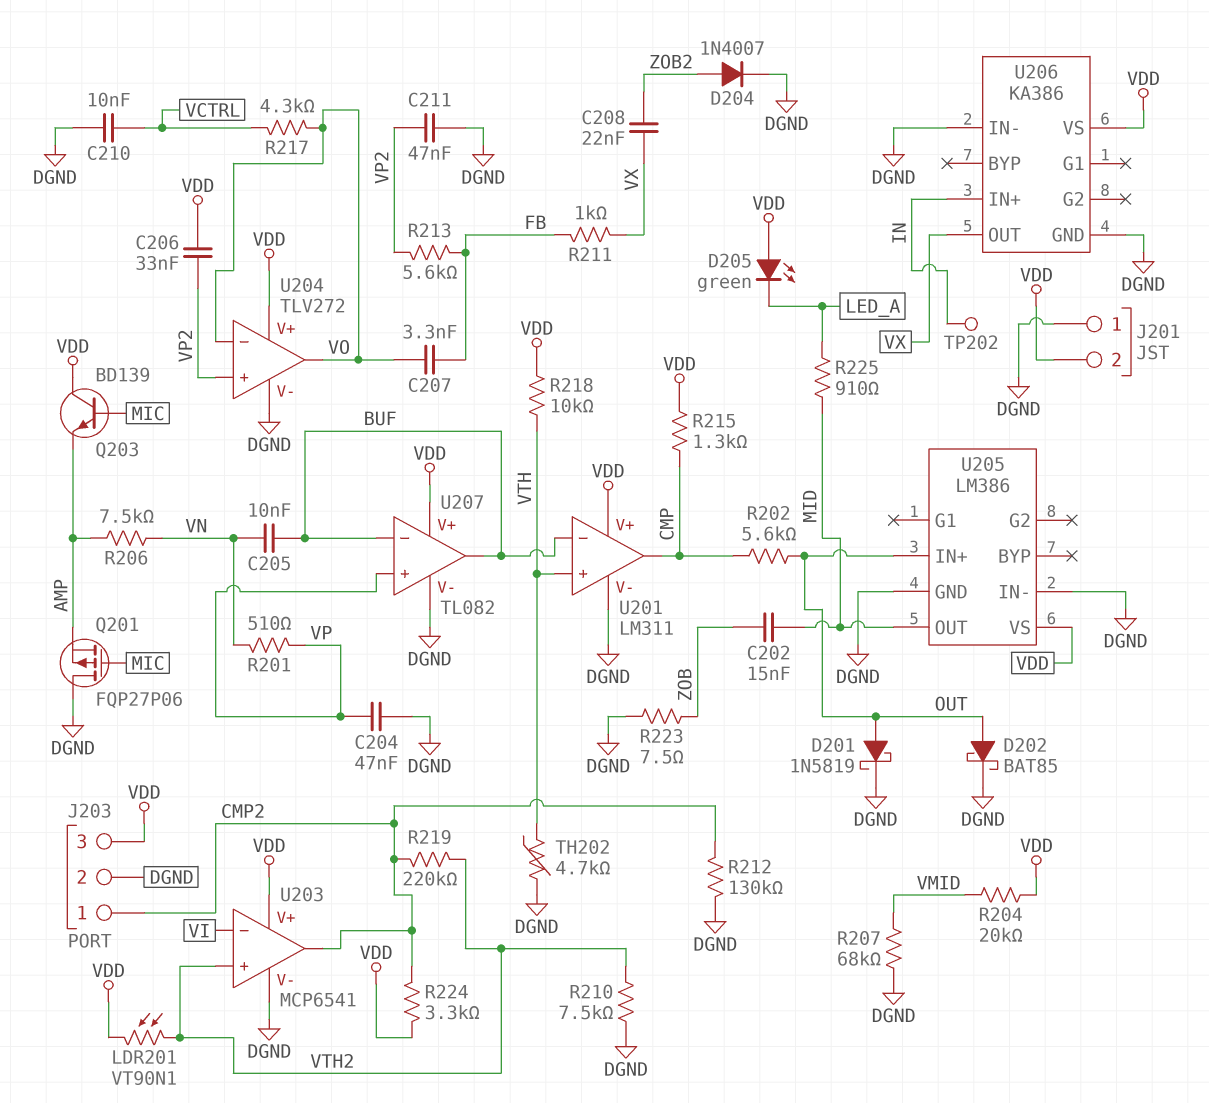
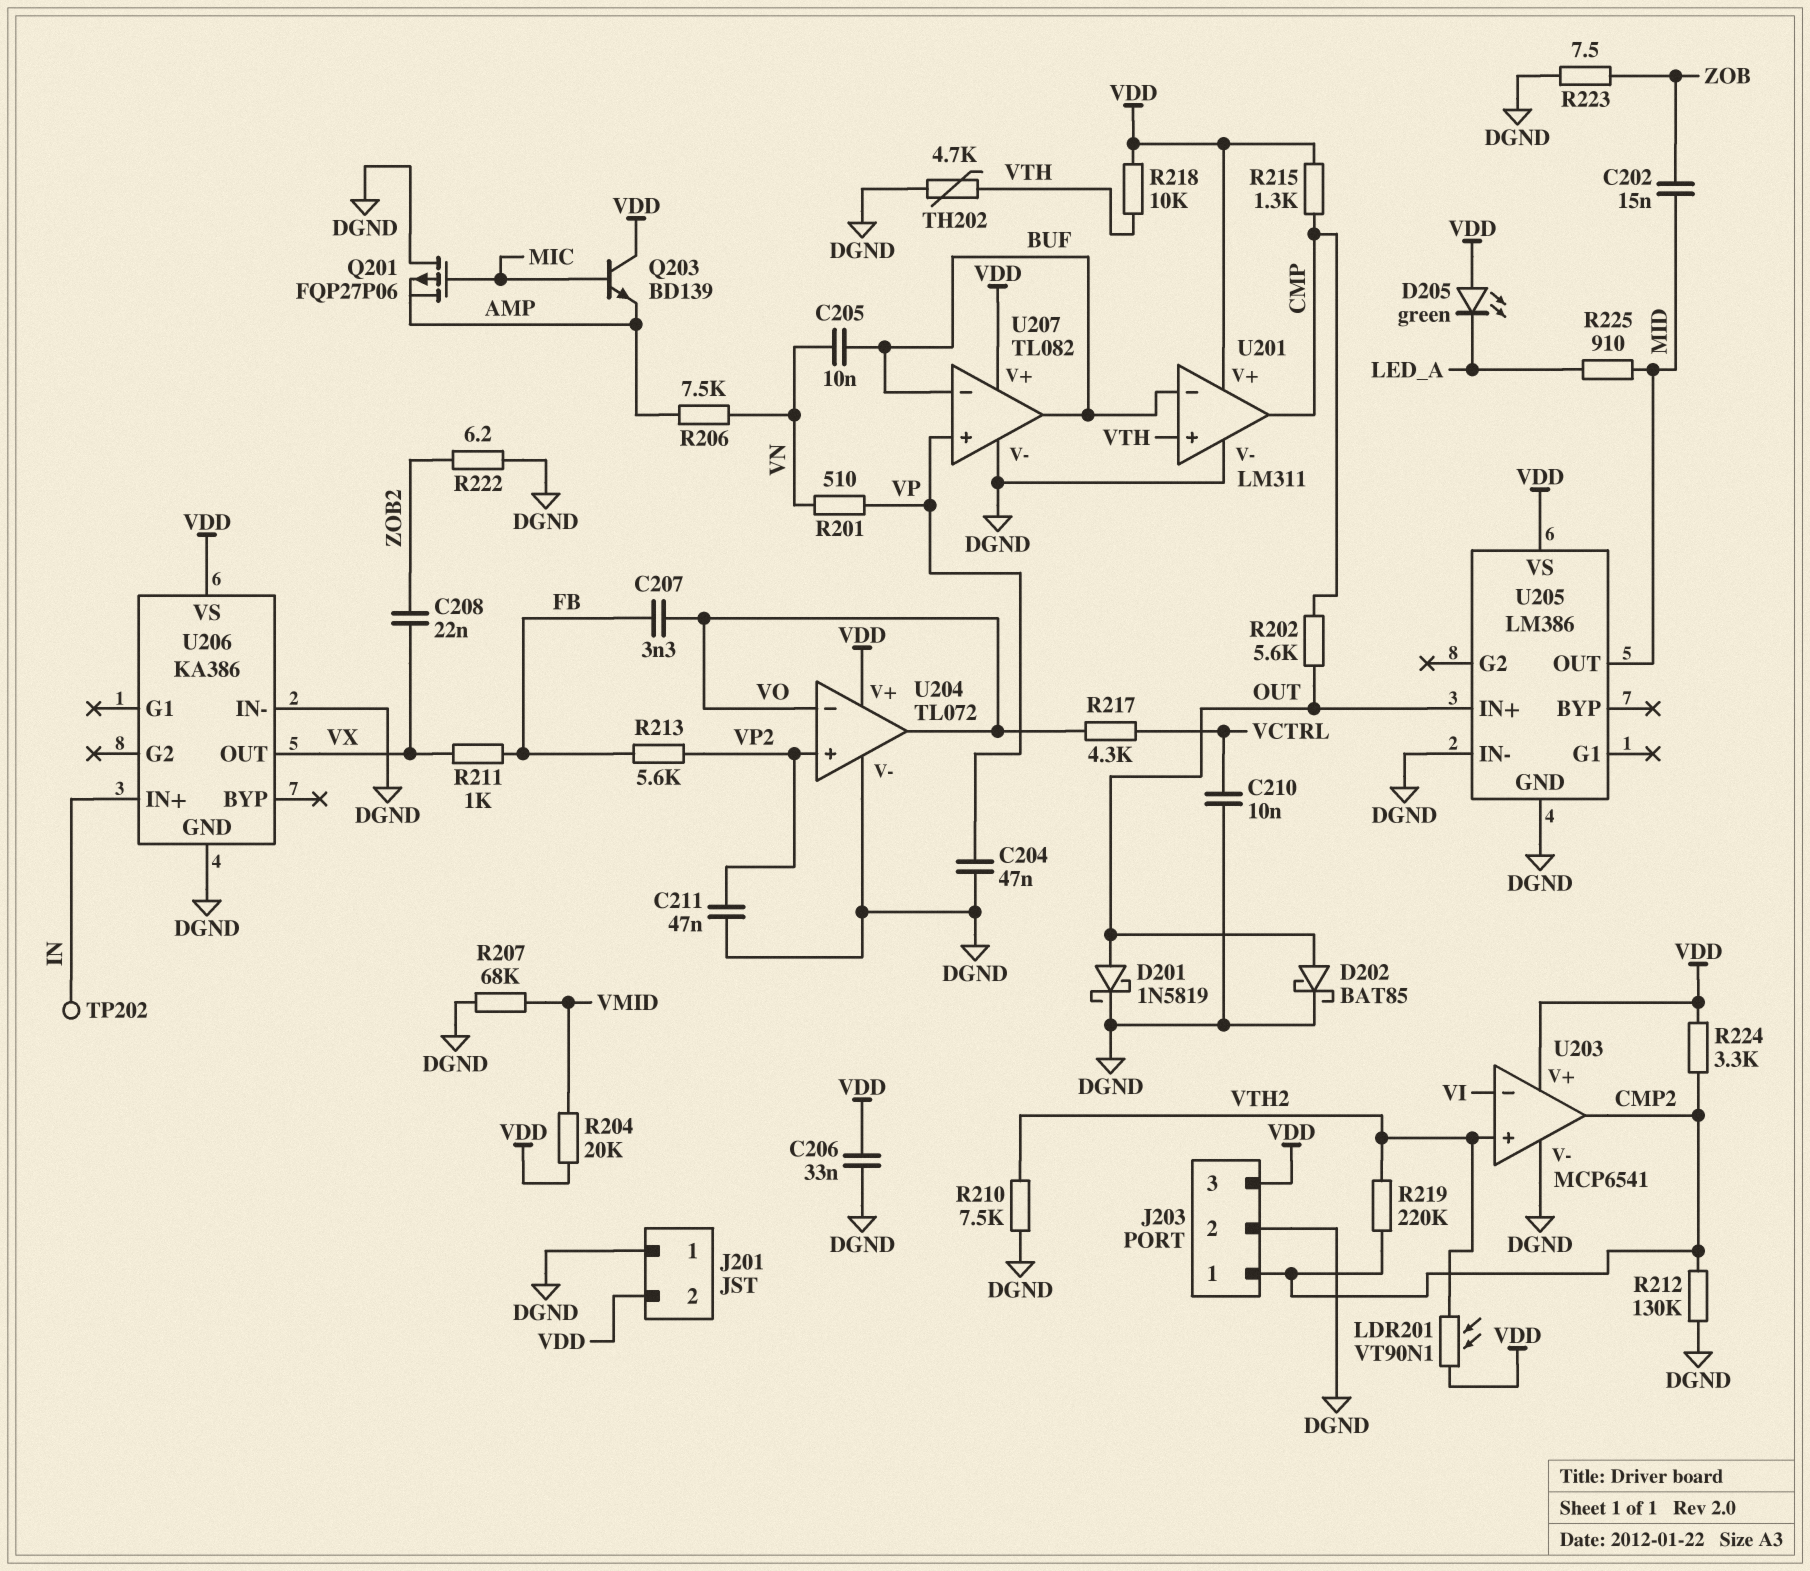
C206: 33nF (VDD, VP2) -> 33nF (DGND, VDD)
D204: diode 1N4007 (A ZOB2, K DGND) -> none
R222: none -> 6.2 (DGND, ZOB2)
U204: TLV272 -> TL072

